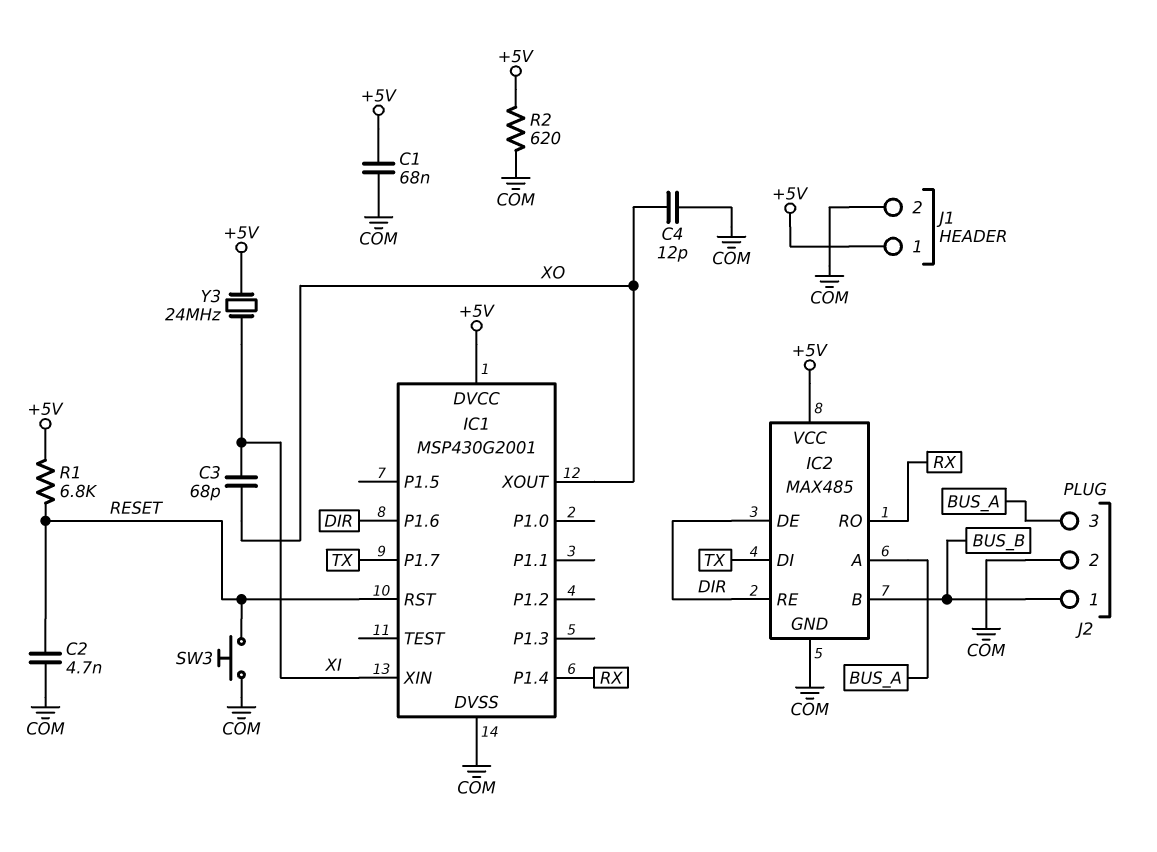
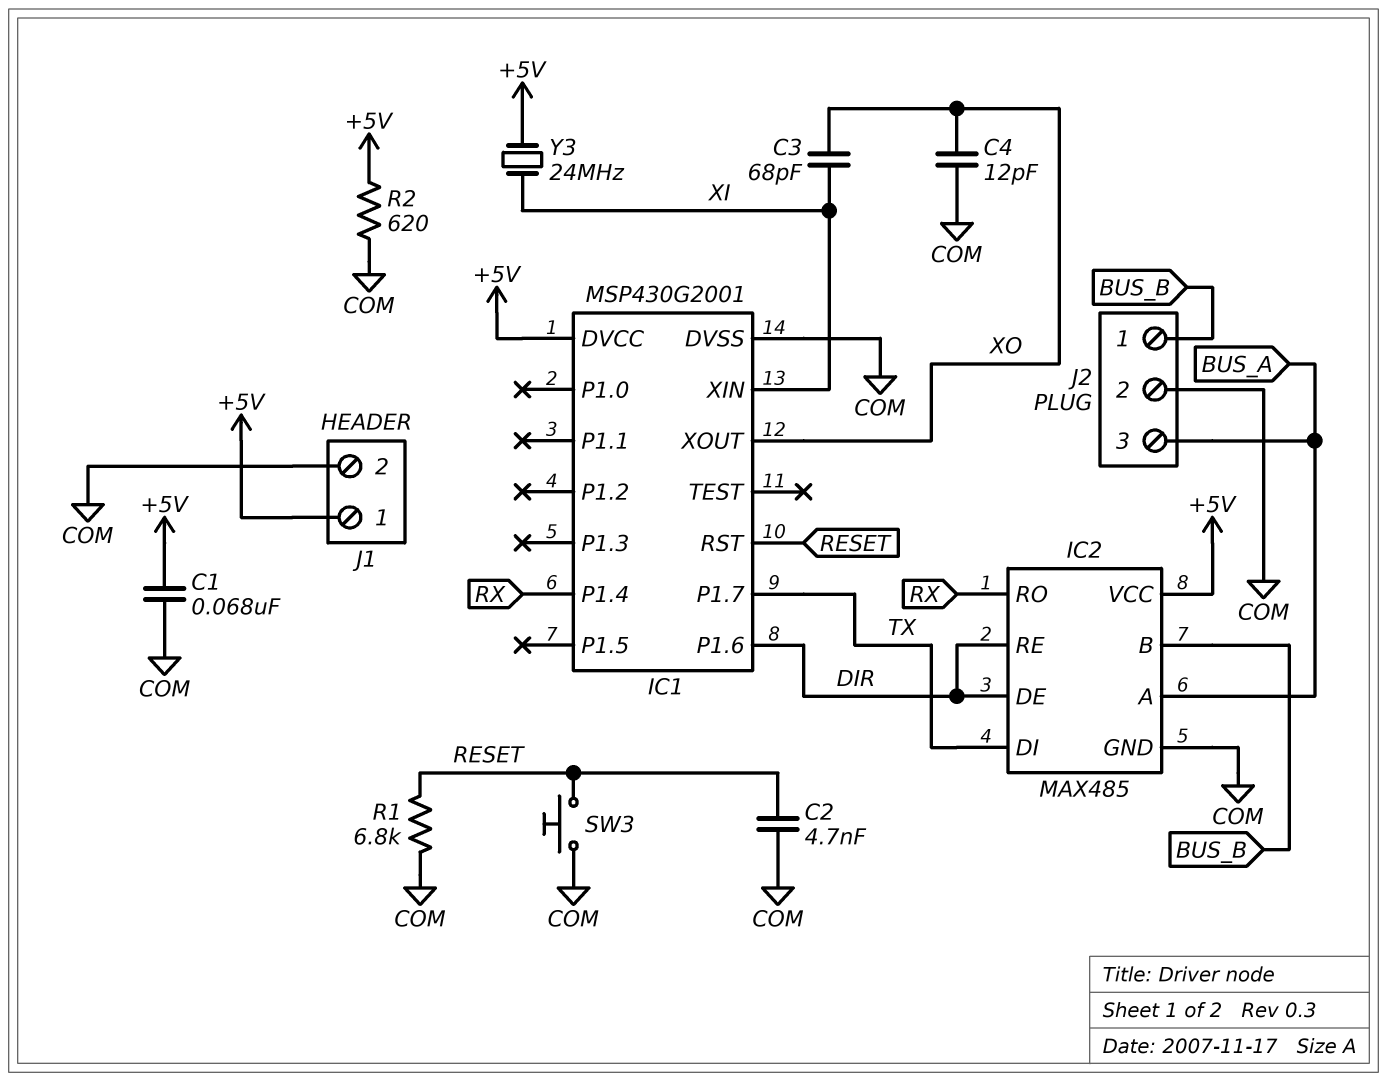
R1: 6.8k (+5V, RESET) -> 6.8k (COM, RESET)

